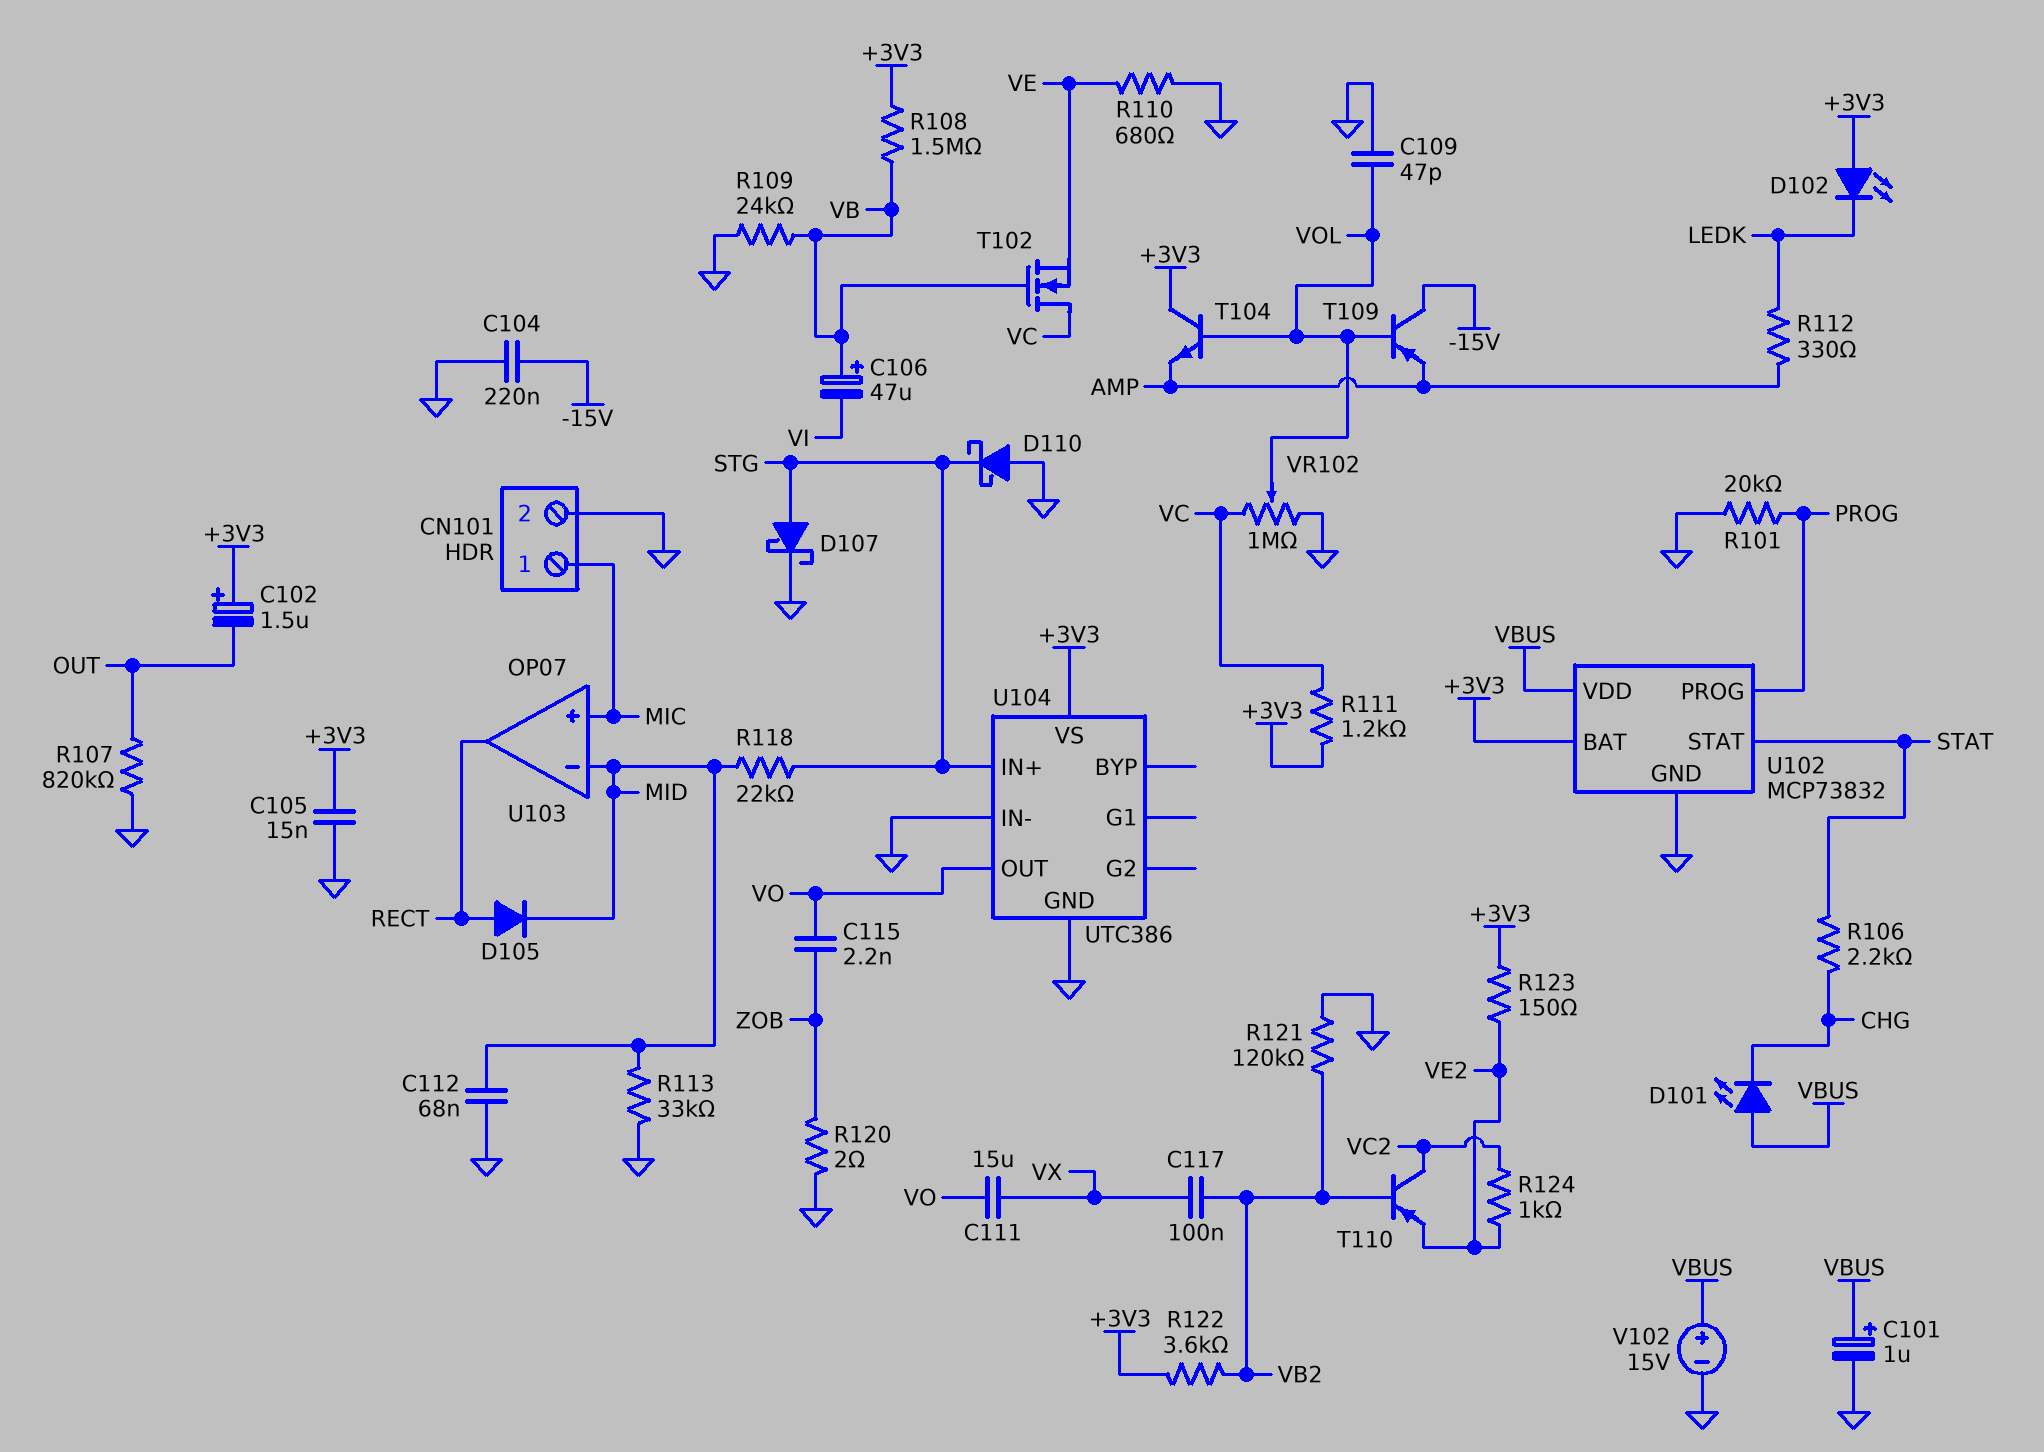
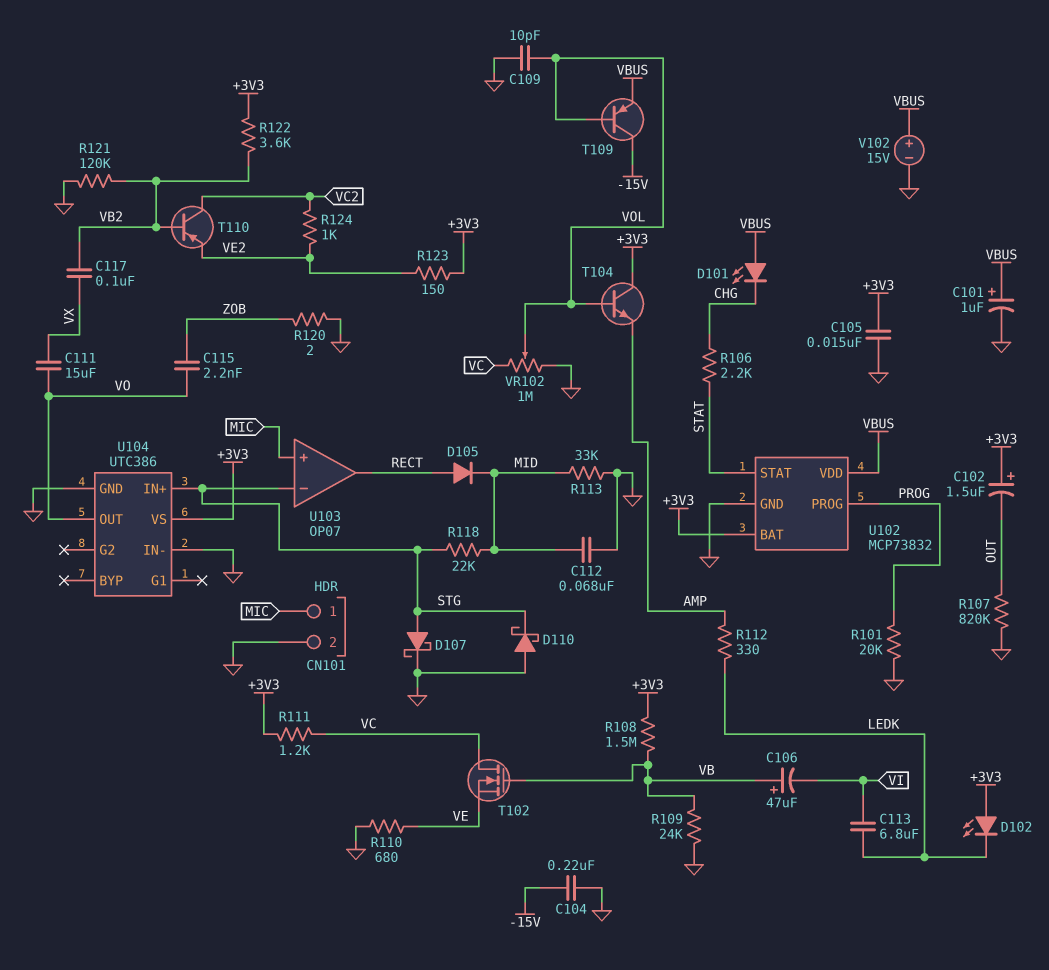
C109: 47pF (GND, VOL) -> 10pF (GND, VOL)
C113: none -> 6.8uF (LEDK, VI)
T109: PNP (B VOL, C -15V, E AMP) -> PNP (B VOL, C -15V, E VBUS)
U103 pin in-: MID -> STG

